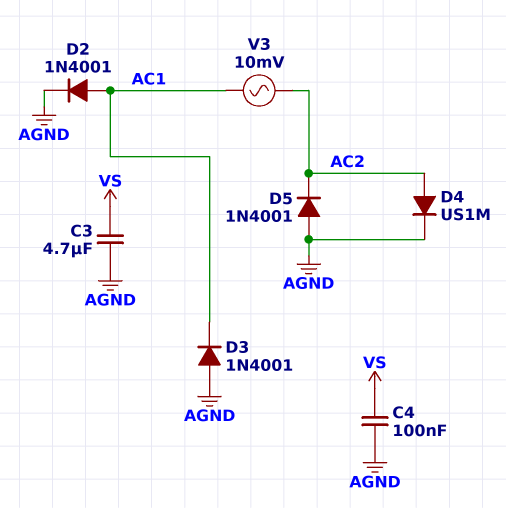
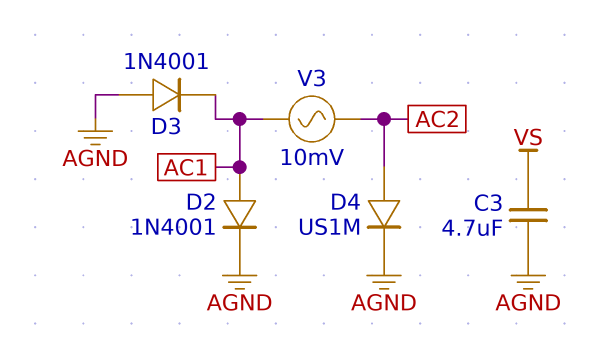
C4: 100nF (AGND, VS) -> none
D5: diode 1N4001 (A AGND, K AC2) -> none

